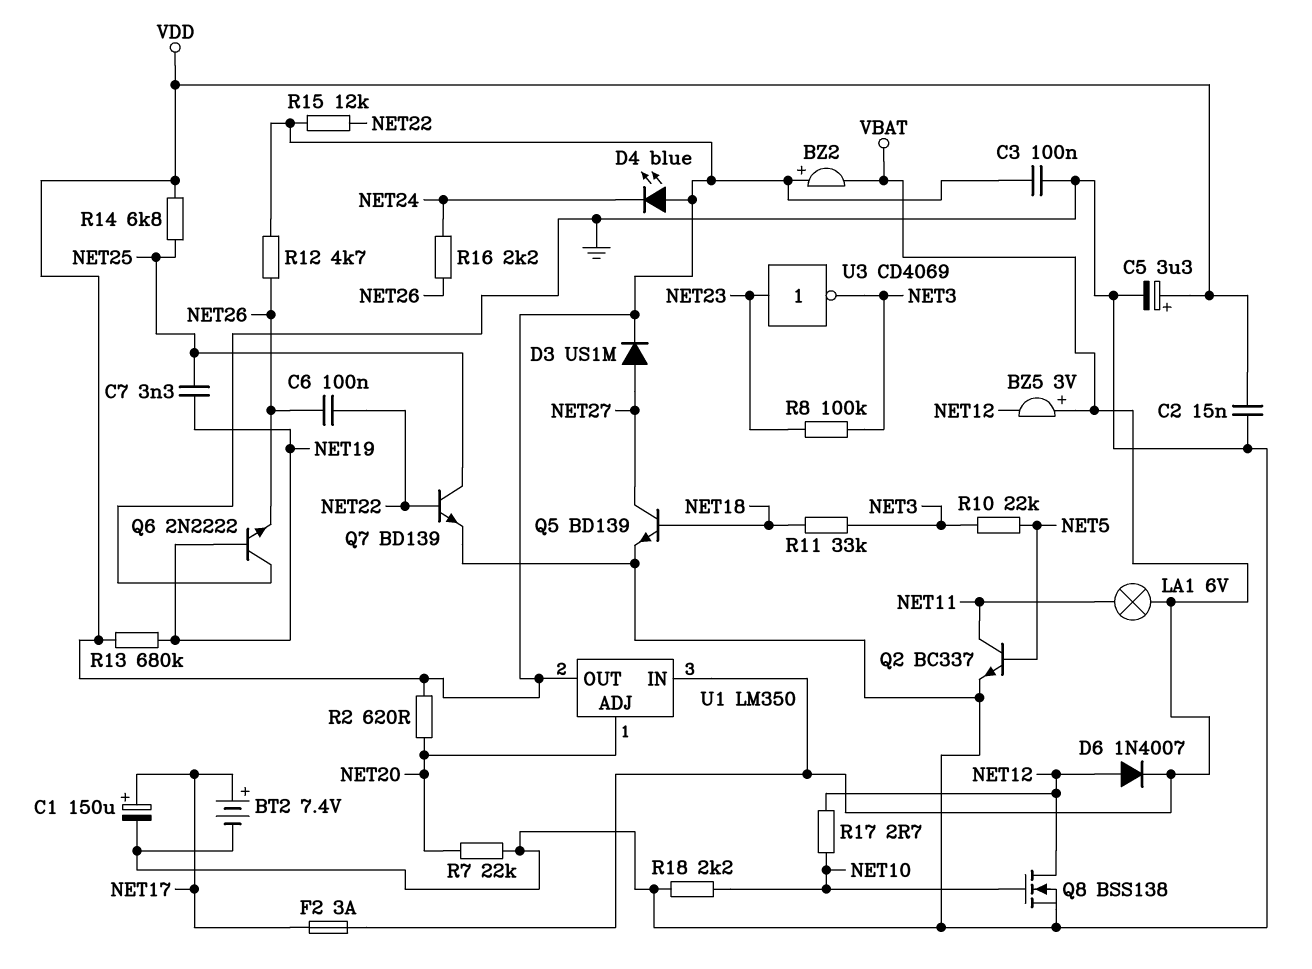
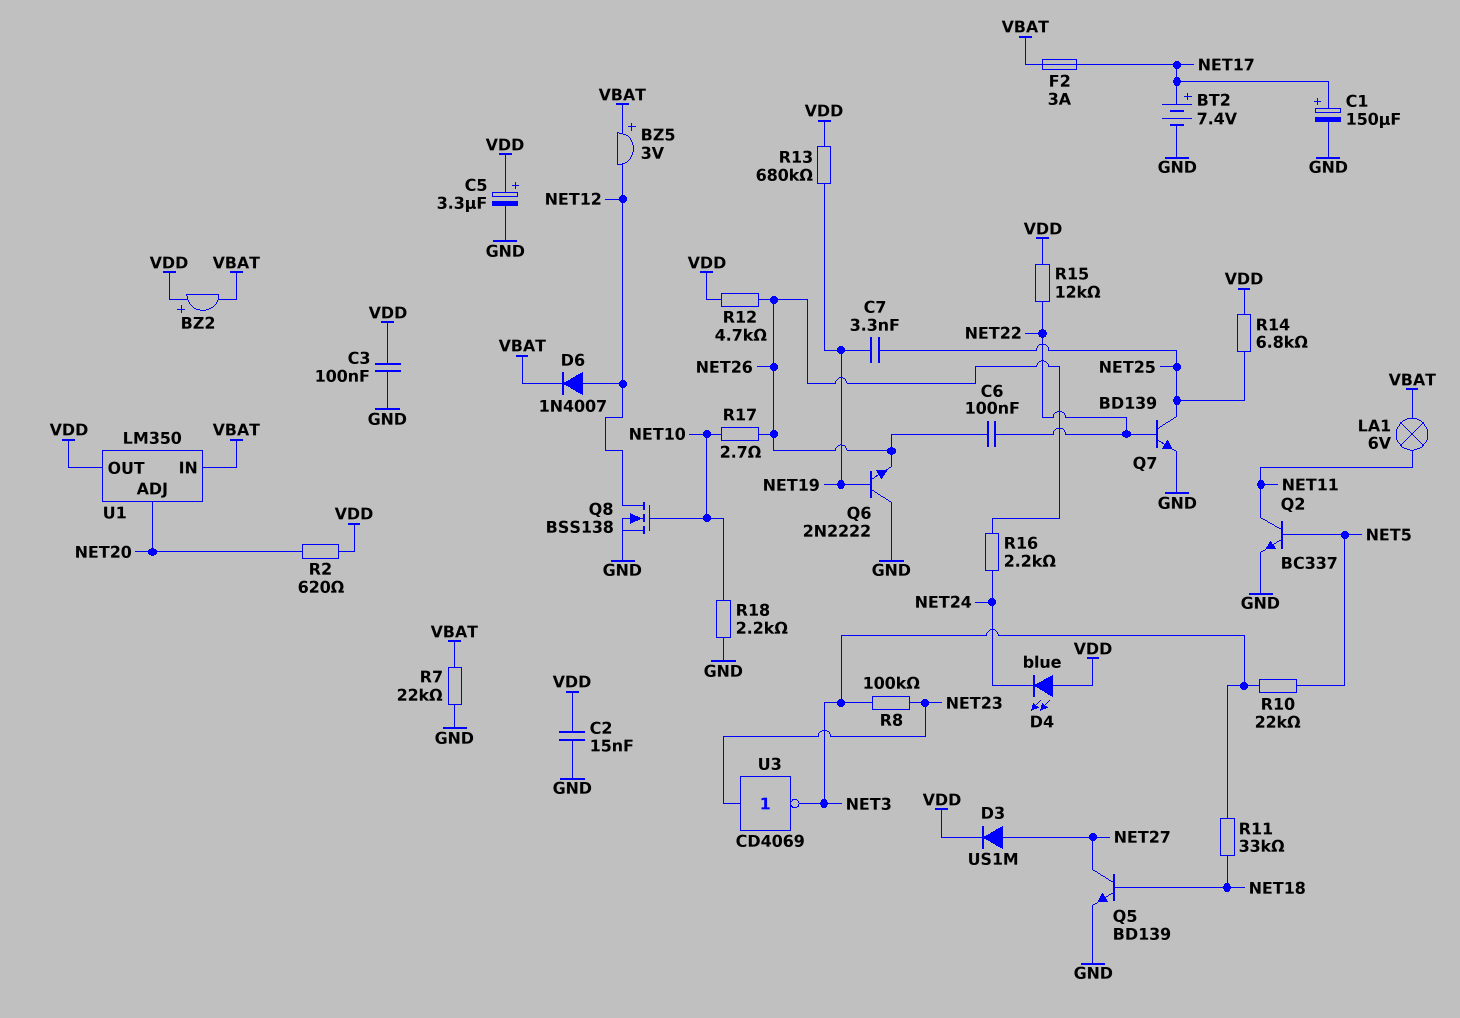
R7: 22k (GND, NET20) -> 22k (GND, VBAT)
R17: 2.7 (NET10, NET12) -> 2.7 (NET10, NET26)

